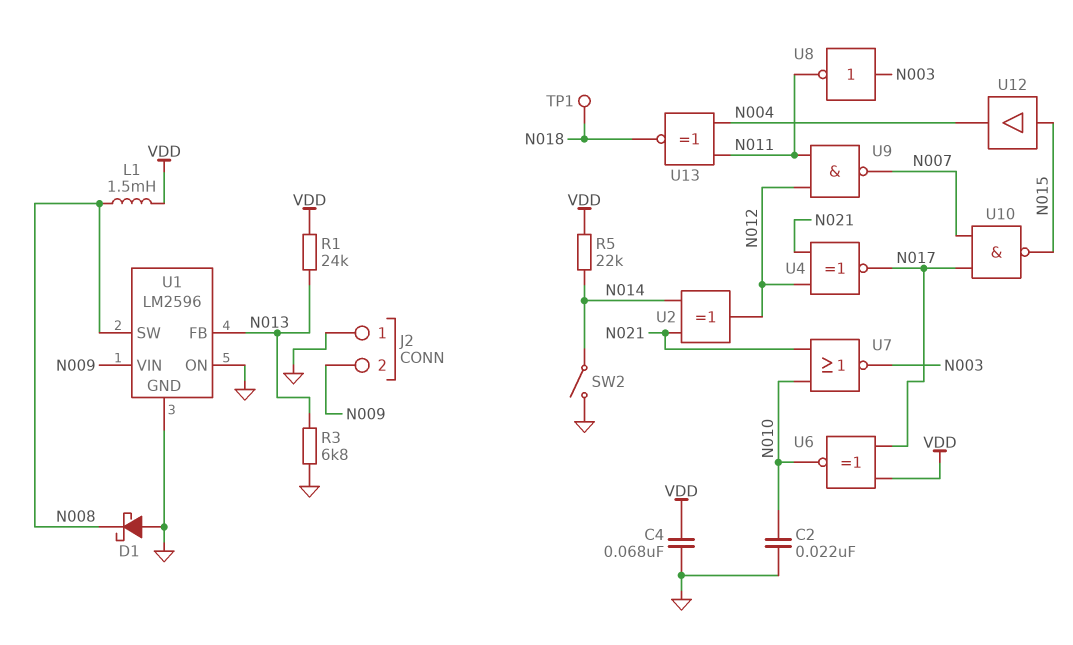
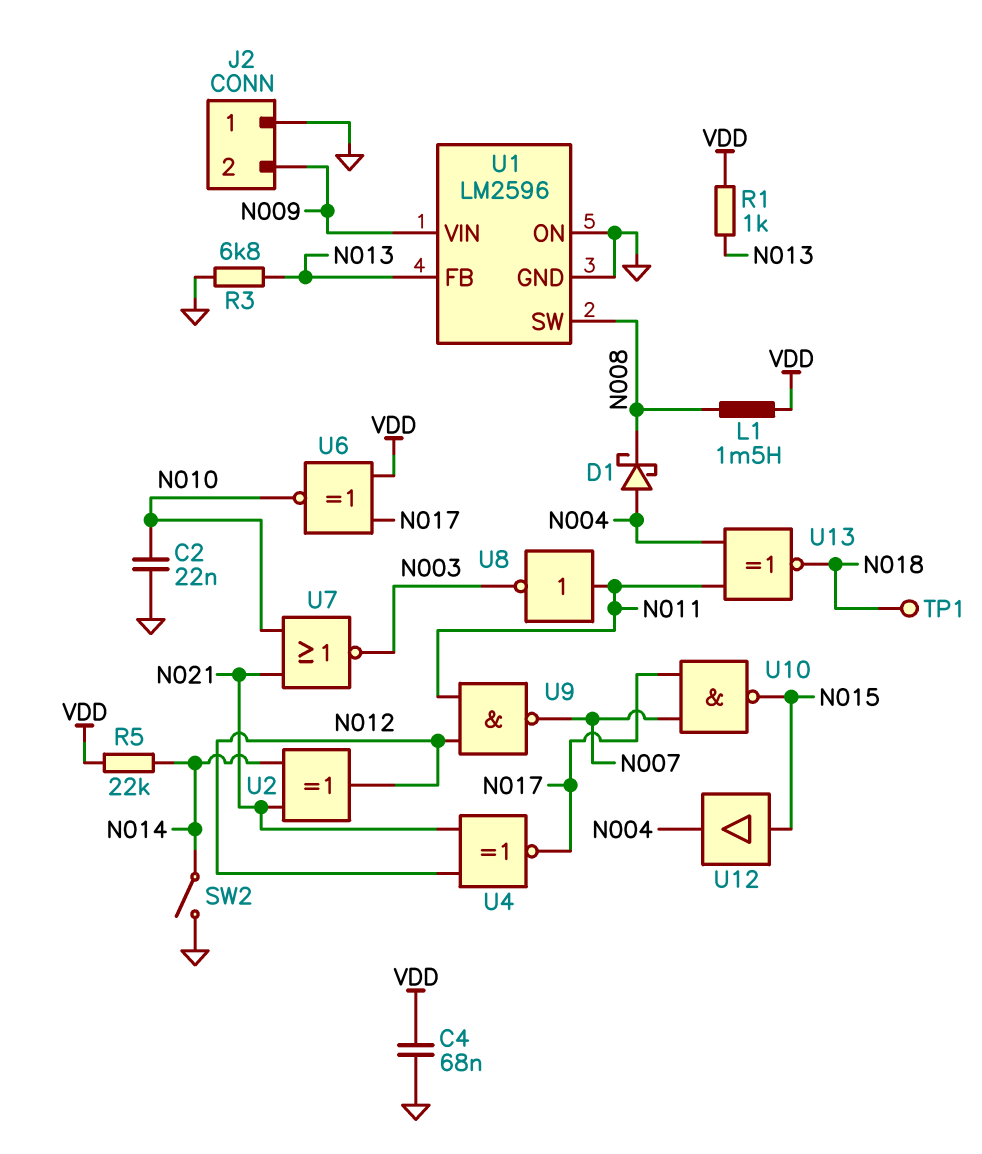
D1: schottky (A GND, K N008) -> schottky (A N004, K N008)
R1: 24k (N013, VDD) -> 1k (N013, VDD)
U8: NOT (in N003, out N011) -> NOT (in N011, out N003)

